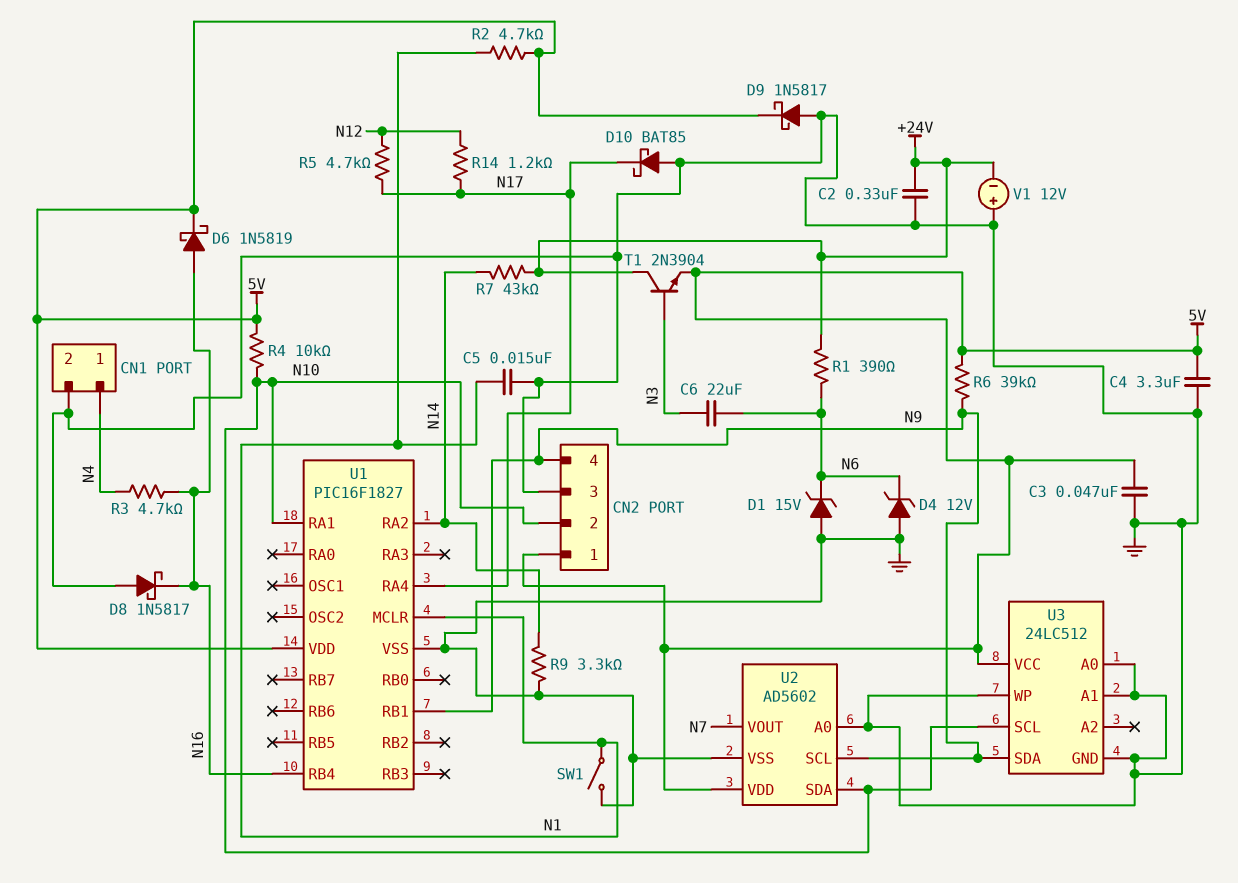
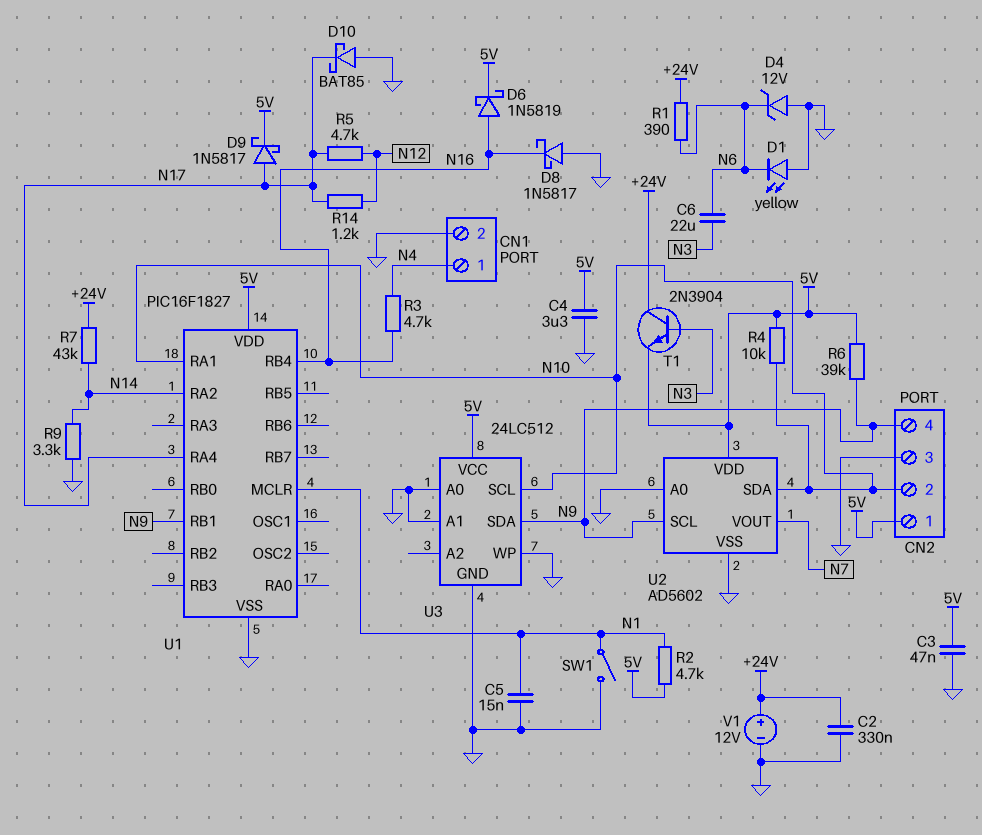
D1: zener 15V (A GND, K N6) -> LED yellow (A GND, K N6)
D9: schottky 1N5817 (A GND, K 5V) -> schottky 1N5817 (A N17, K 5V)
V1: 12V (plus GND, minus +24V) -> 12V (plus +24V, minus GND)

